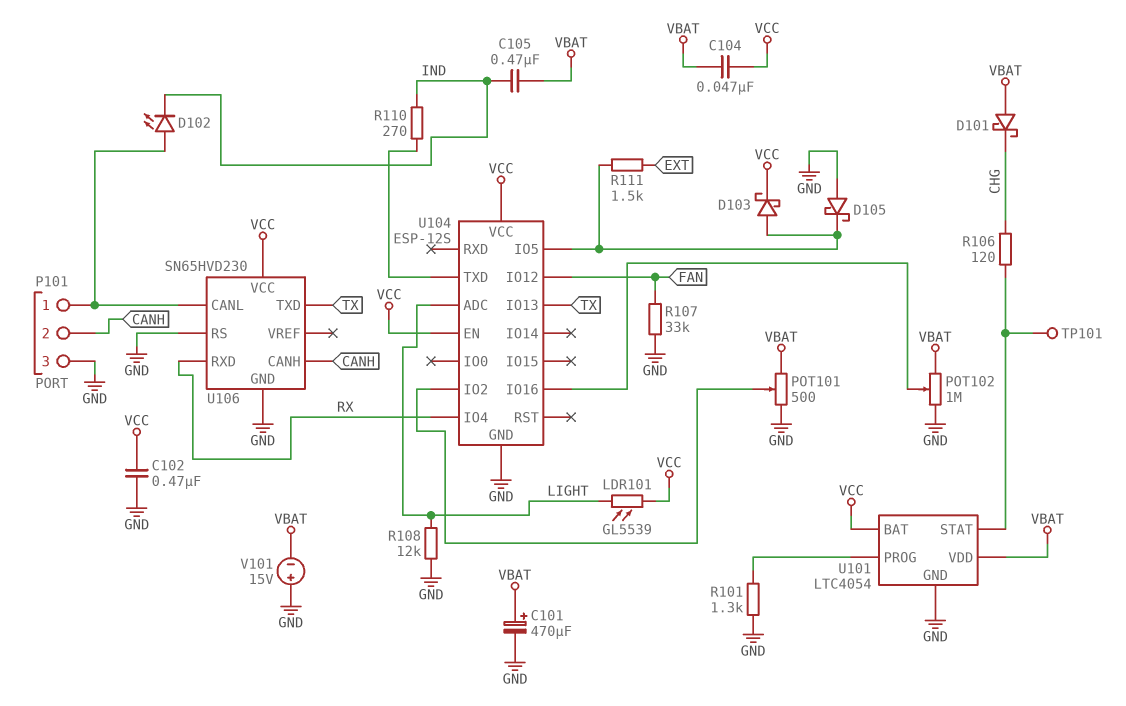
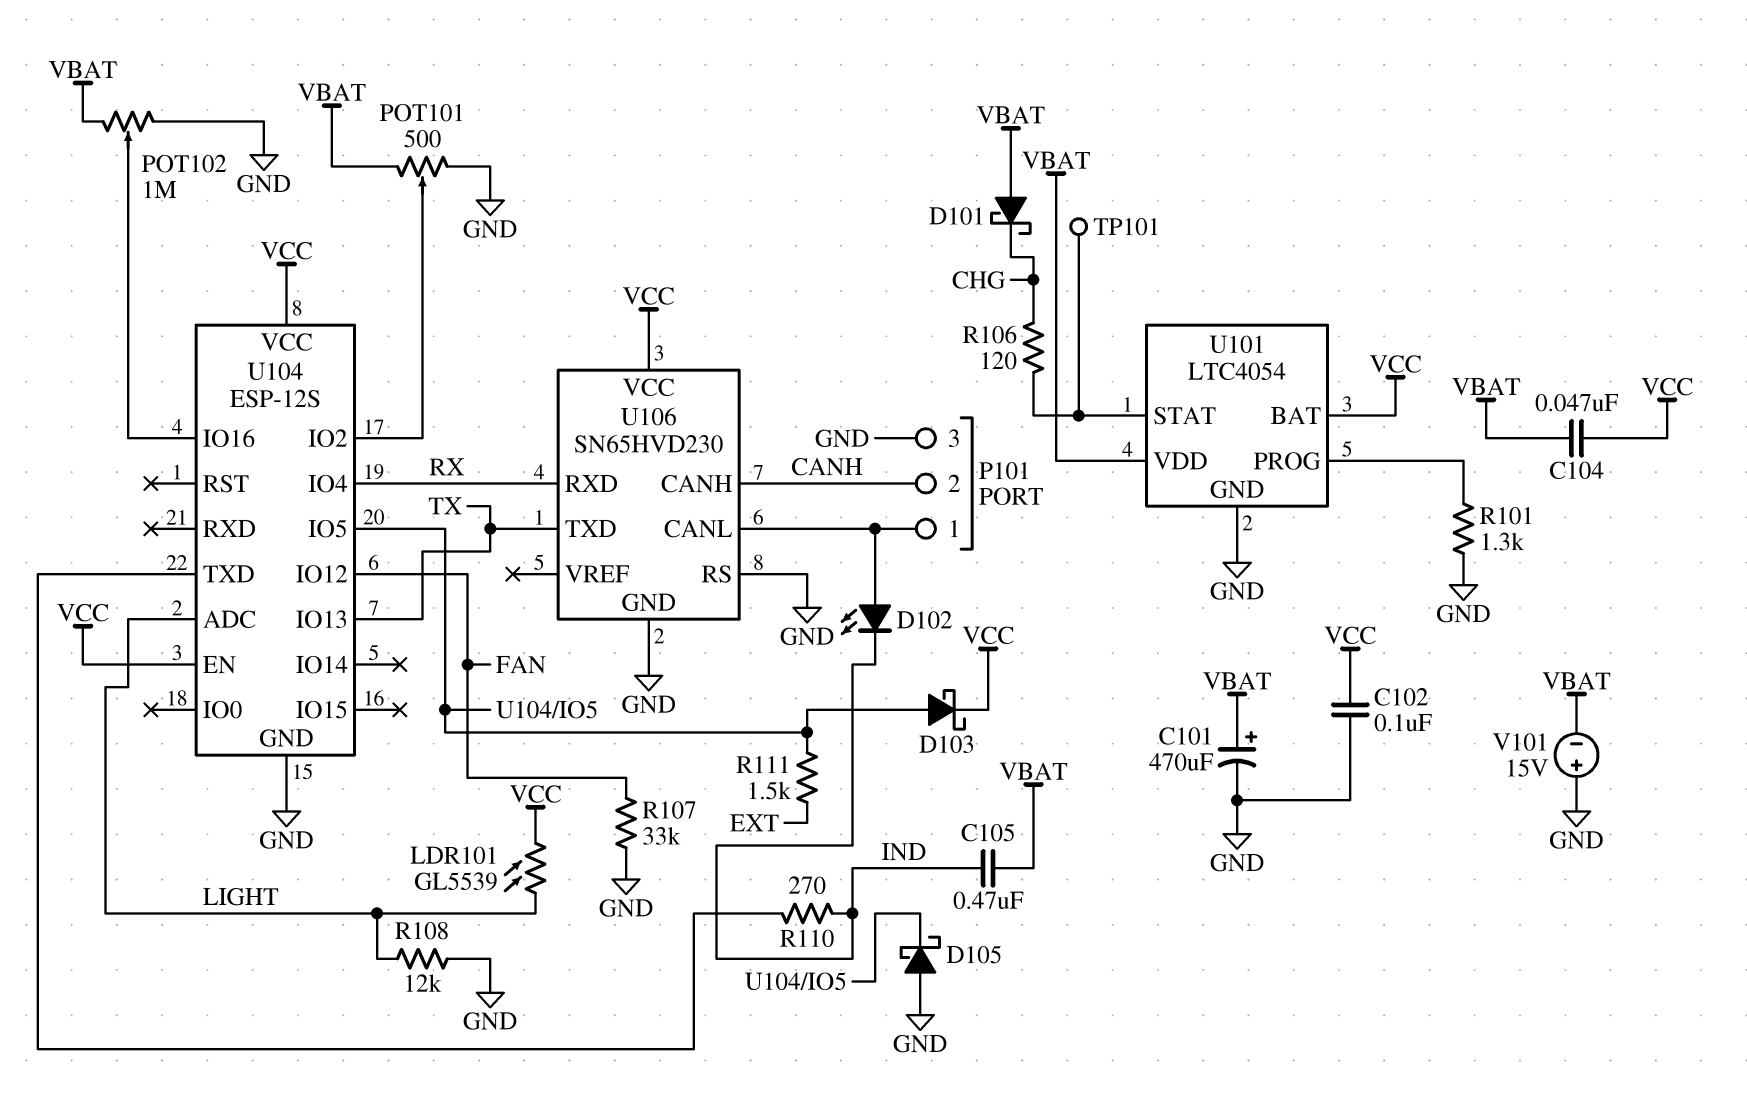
C102: 470nF (GND, VCC) -> 100nF (GND, VCC)

